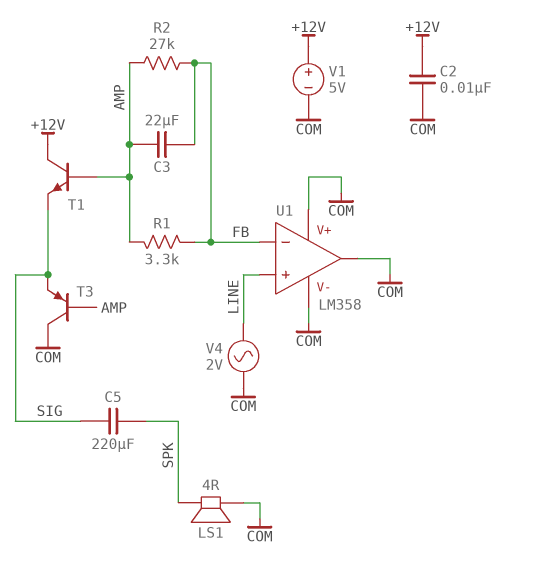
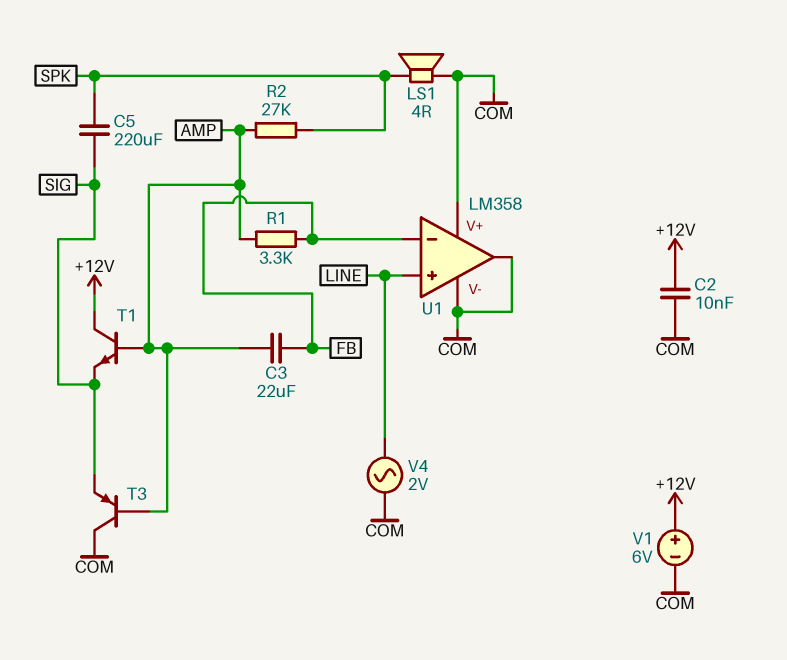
R2: 27k (AMP, FB) -> 27k (AMP, SPK)
V1: 5V (plus +12V, minus COM) -> 6V (plus +12V, minus COM)

